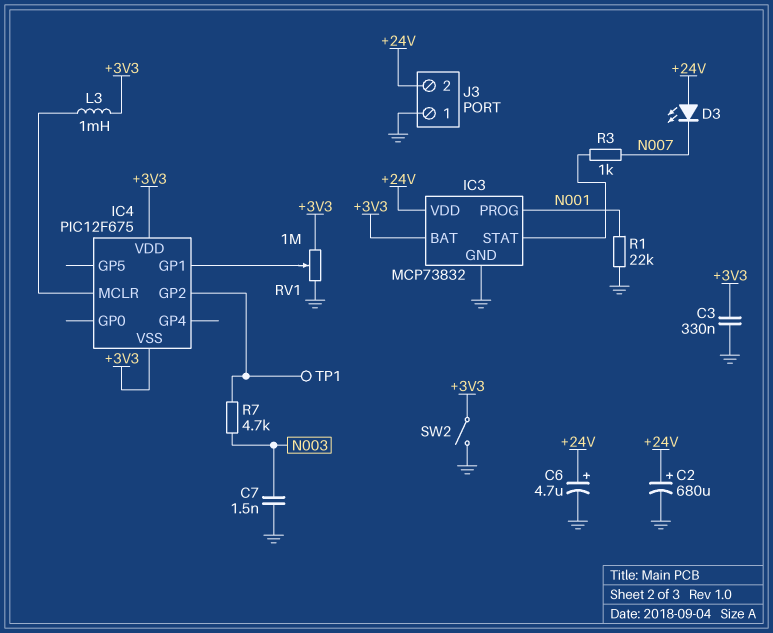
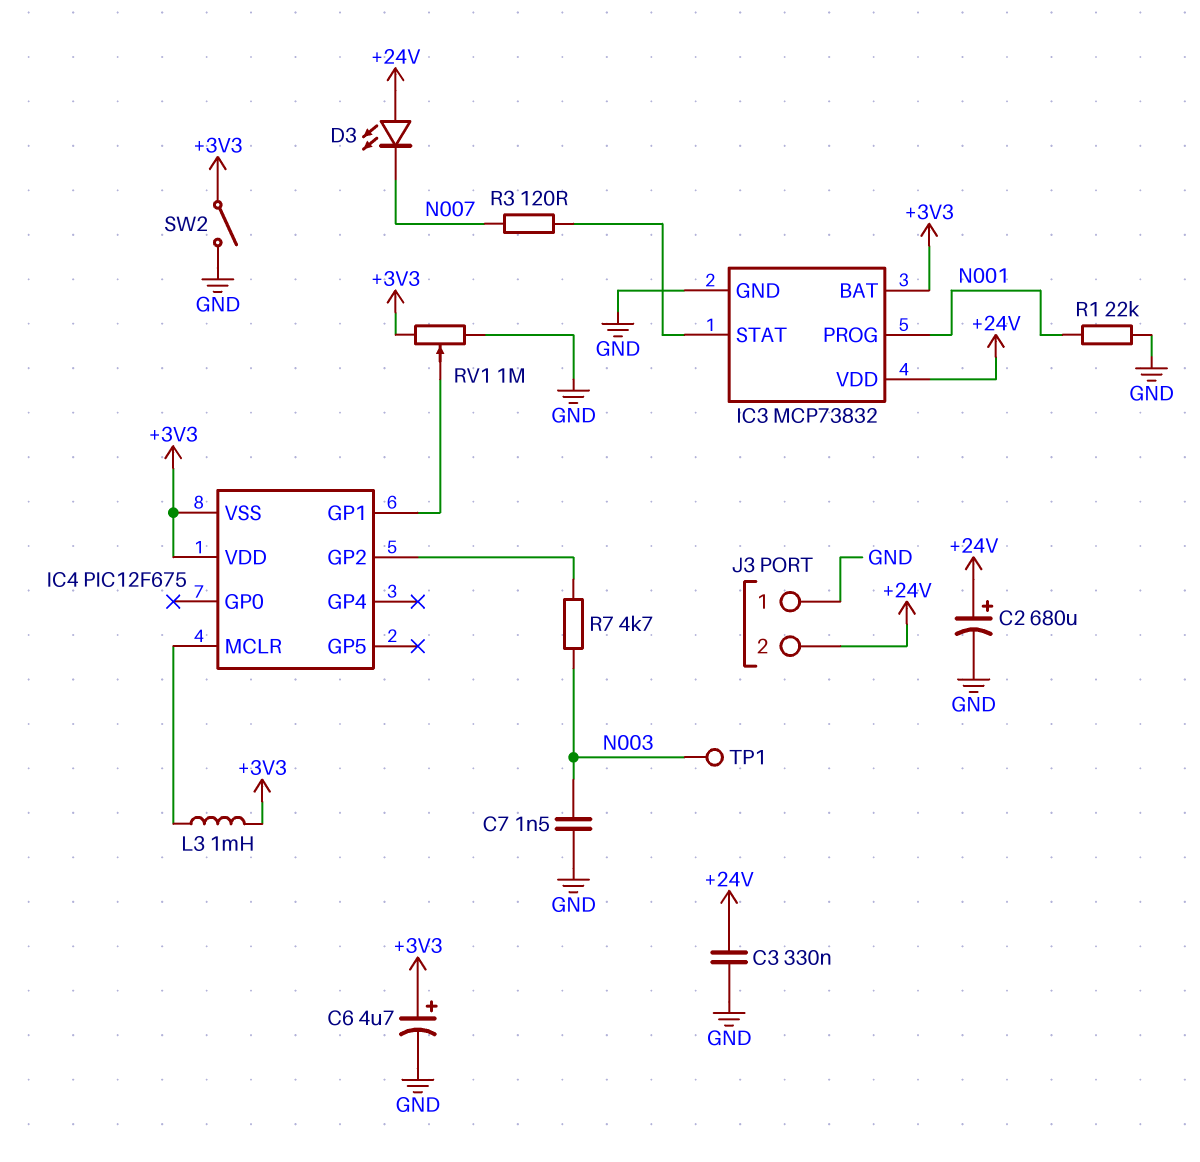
C3: 330nF (+3V3, GND) -> 330nF (+24V, GND)
C6: 4.7uF (plus +24V, minus GND) -> 4.7uF (plus +3V3, minus GND)
R3: 1k (IC3/STAT, N007) -> 120 (IC3/STAT, N007)
TP1: test point (IC4/GP2) -> test point (N003)

